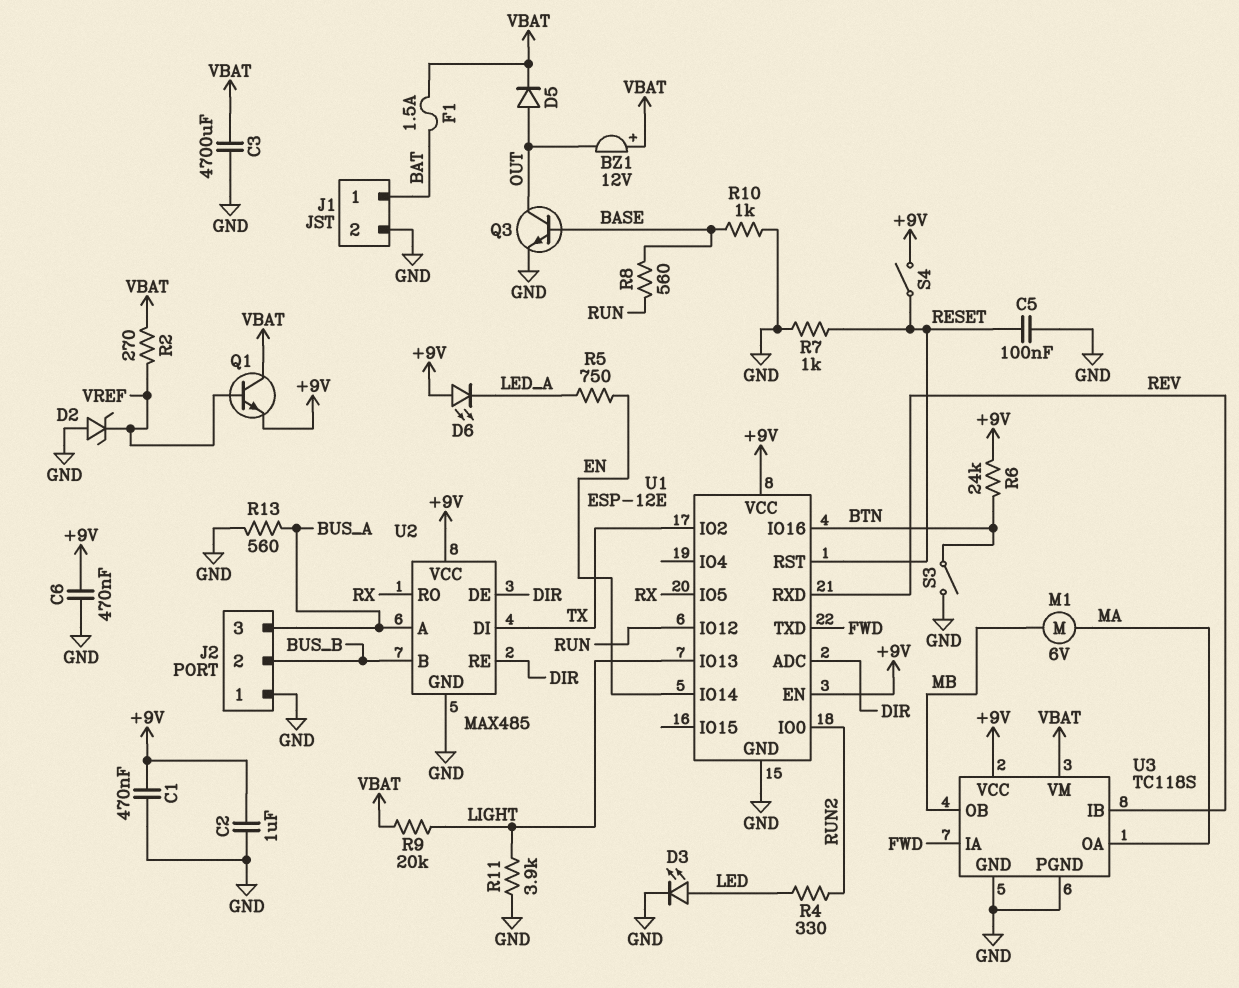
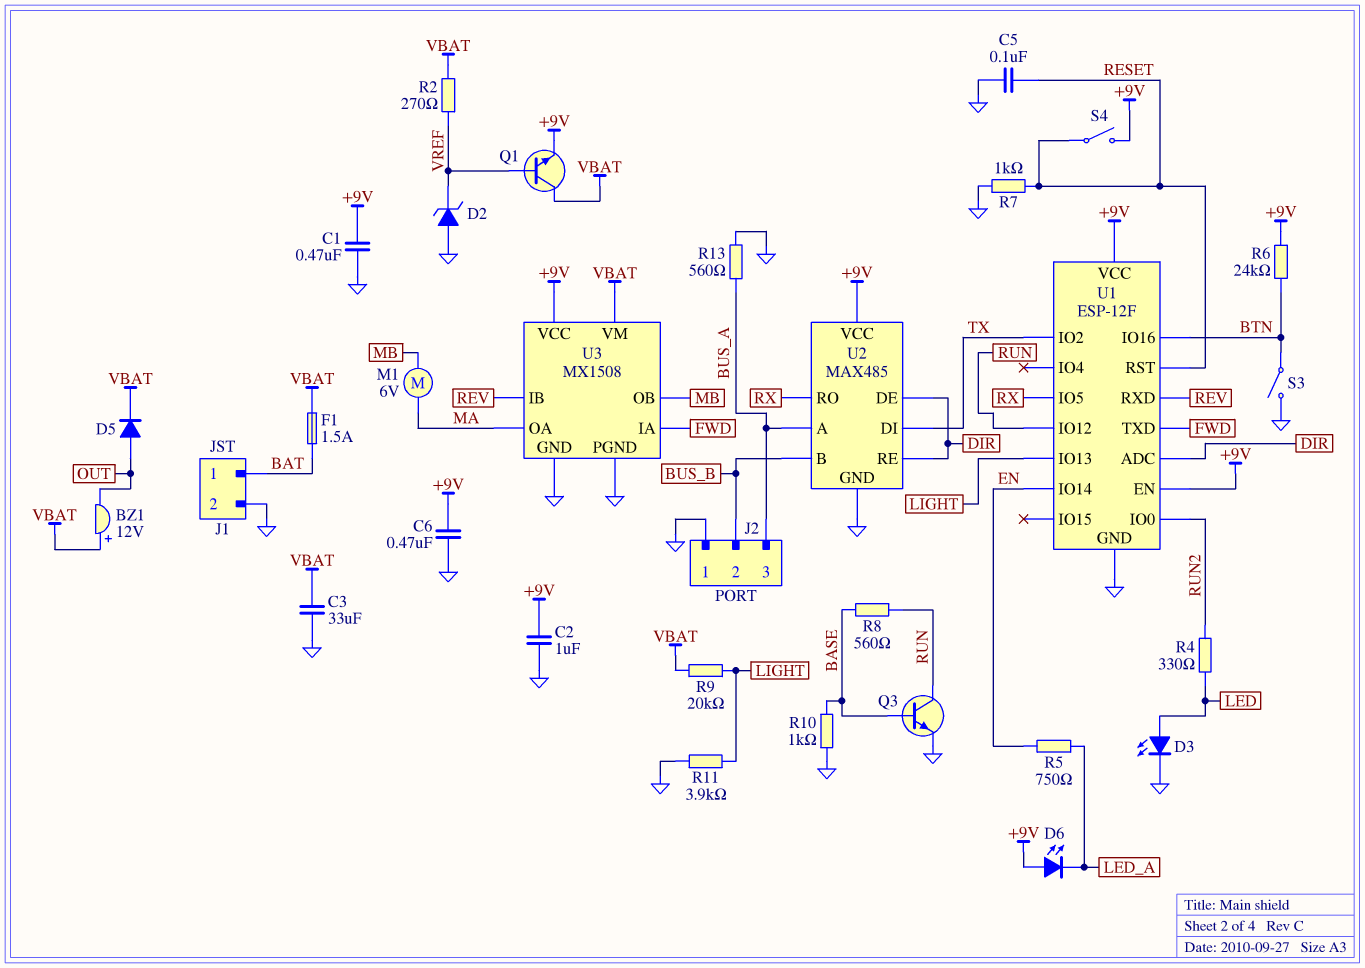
C3: 4700uF (GND, VBAT) -> 33uF (GND, VBAT)
Q3: NPN (B BASE, C OUT, E GND) -> NPN (B BASE, C RUN, E GND)
U1: ESP-12E -> ESP-12F
U3: TC118S -> MX1508

